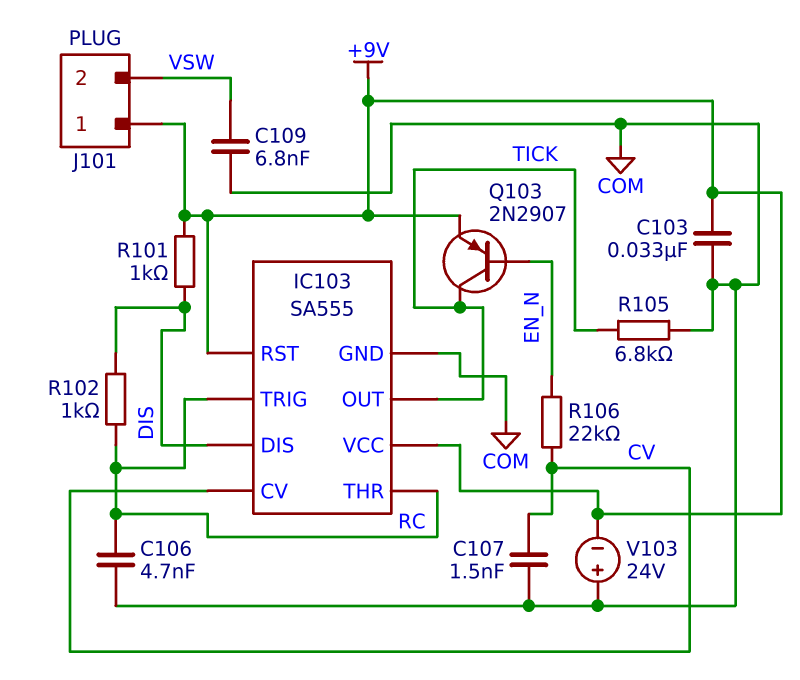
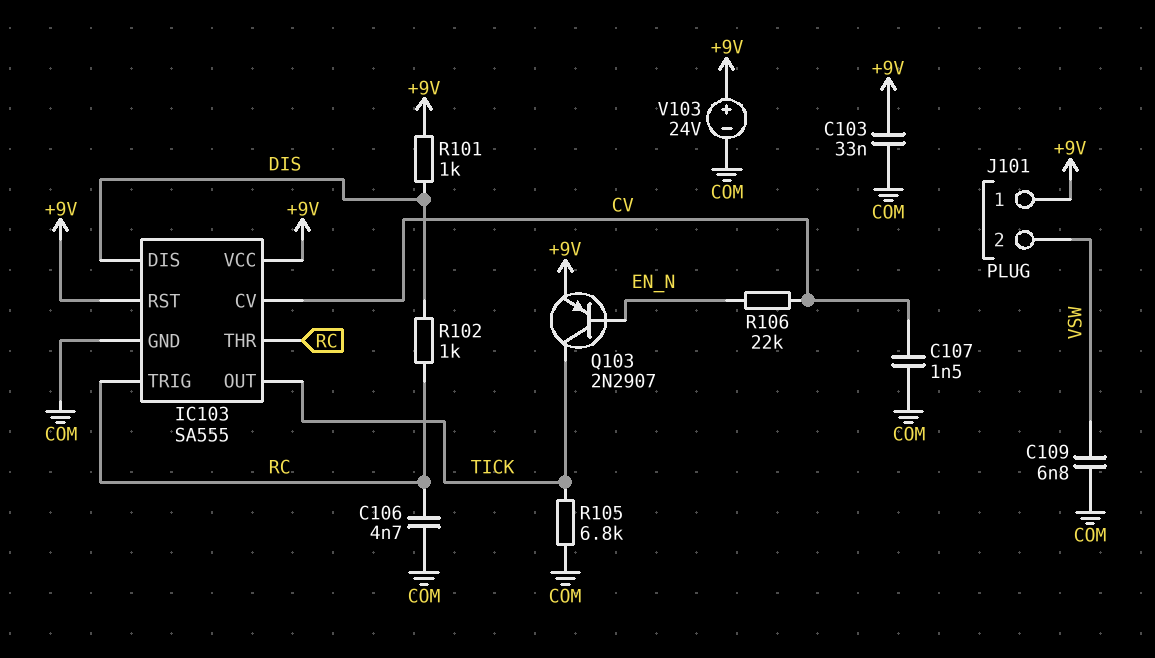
V103: 24V (plus COM, minus +9V) -> 24V (plus +9V, minus COM)

